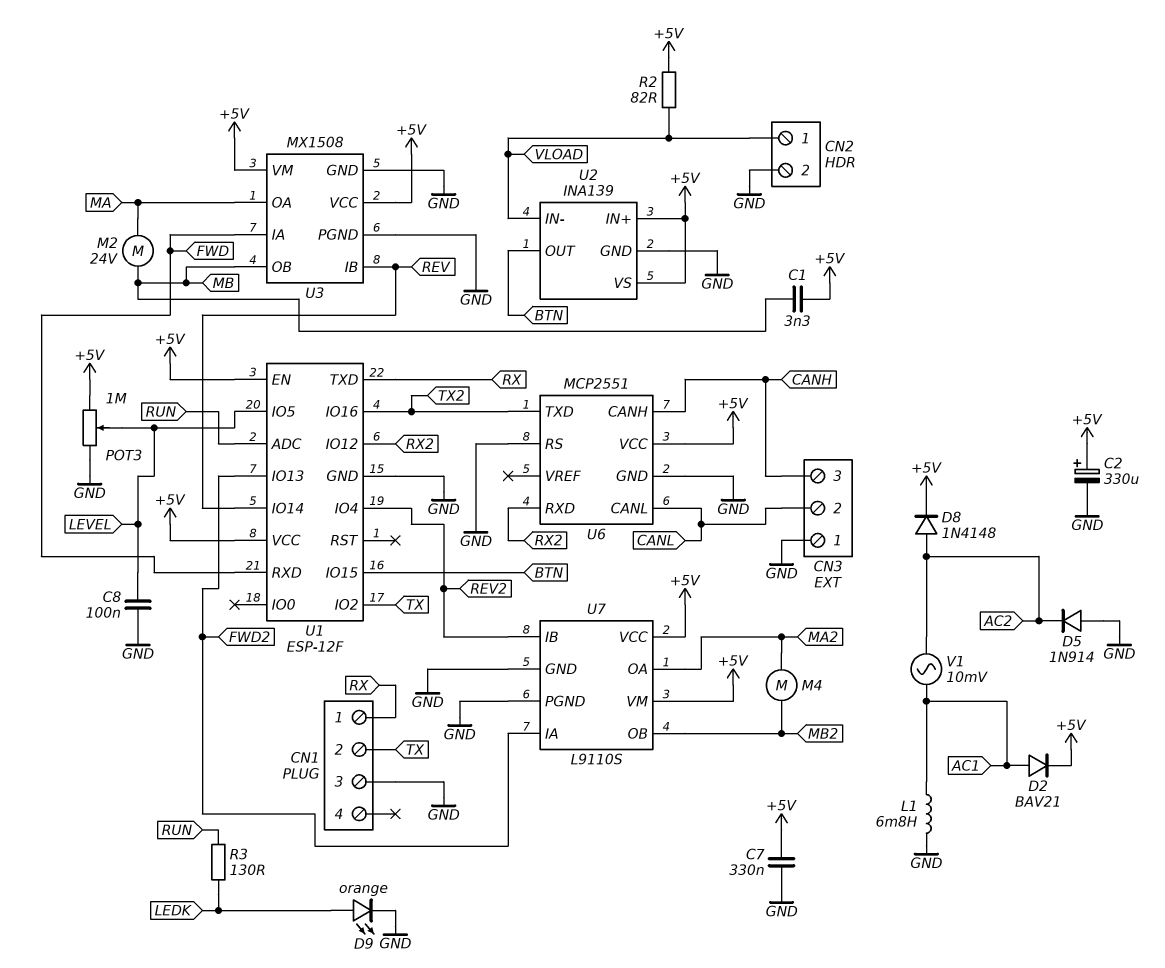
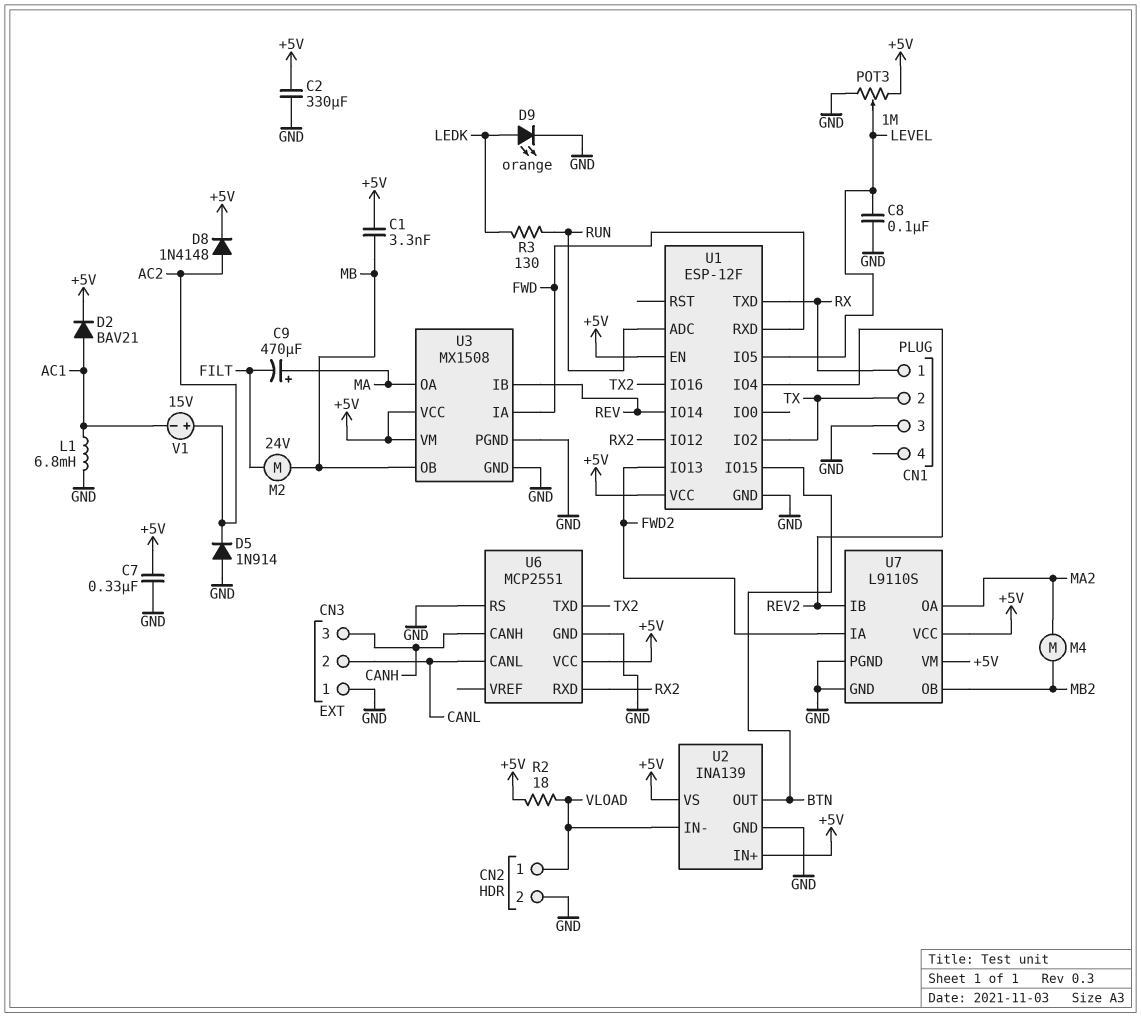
C2: 330uF (plus +5V, minus GND) -> 330uF (+5V, GND)
C9: none -> 470uF (plus MA, minus FILT)
M2: motor 24V (MA, MB) -> motor 24V (FILT, MB)
R2: 82 (+5V, VLOAD) -> 18 (+5V, VLOAD)
V1: AC 10mV (AC1, AC2) -> 15V (plus AC2, minus AC1)

